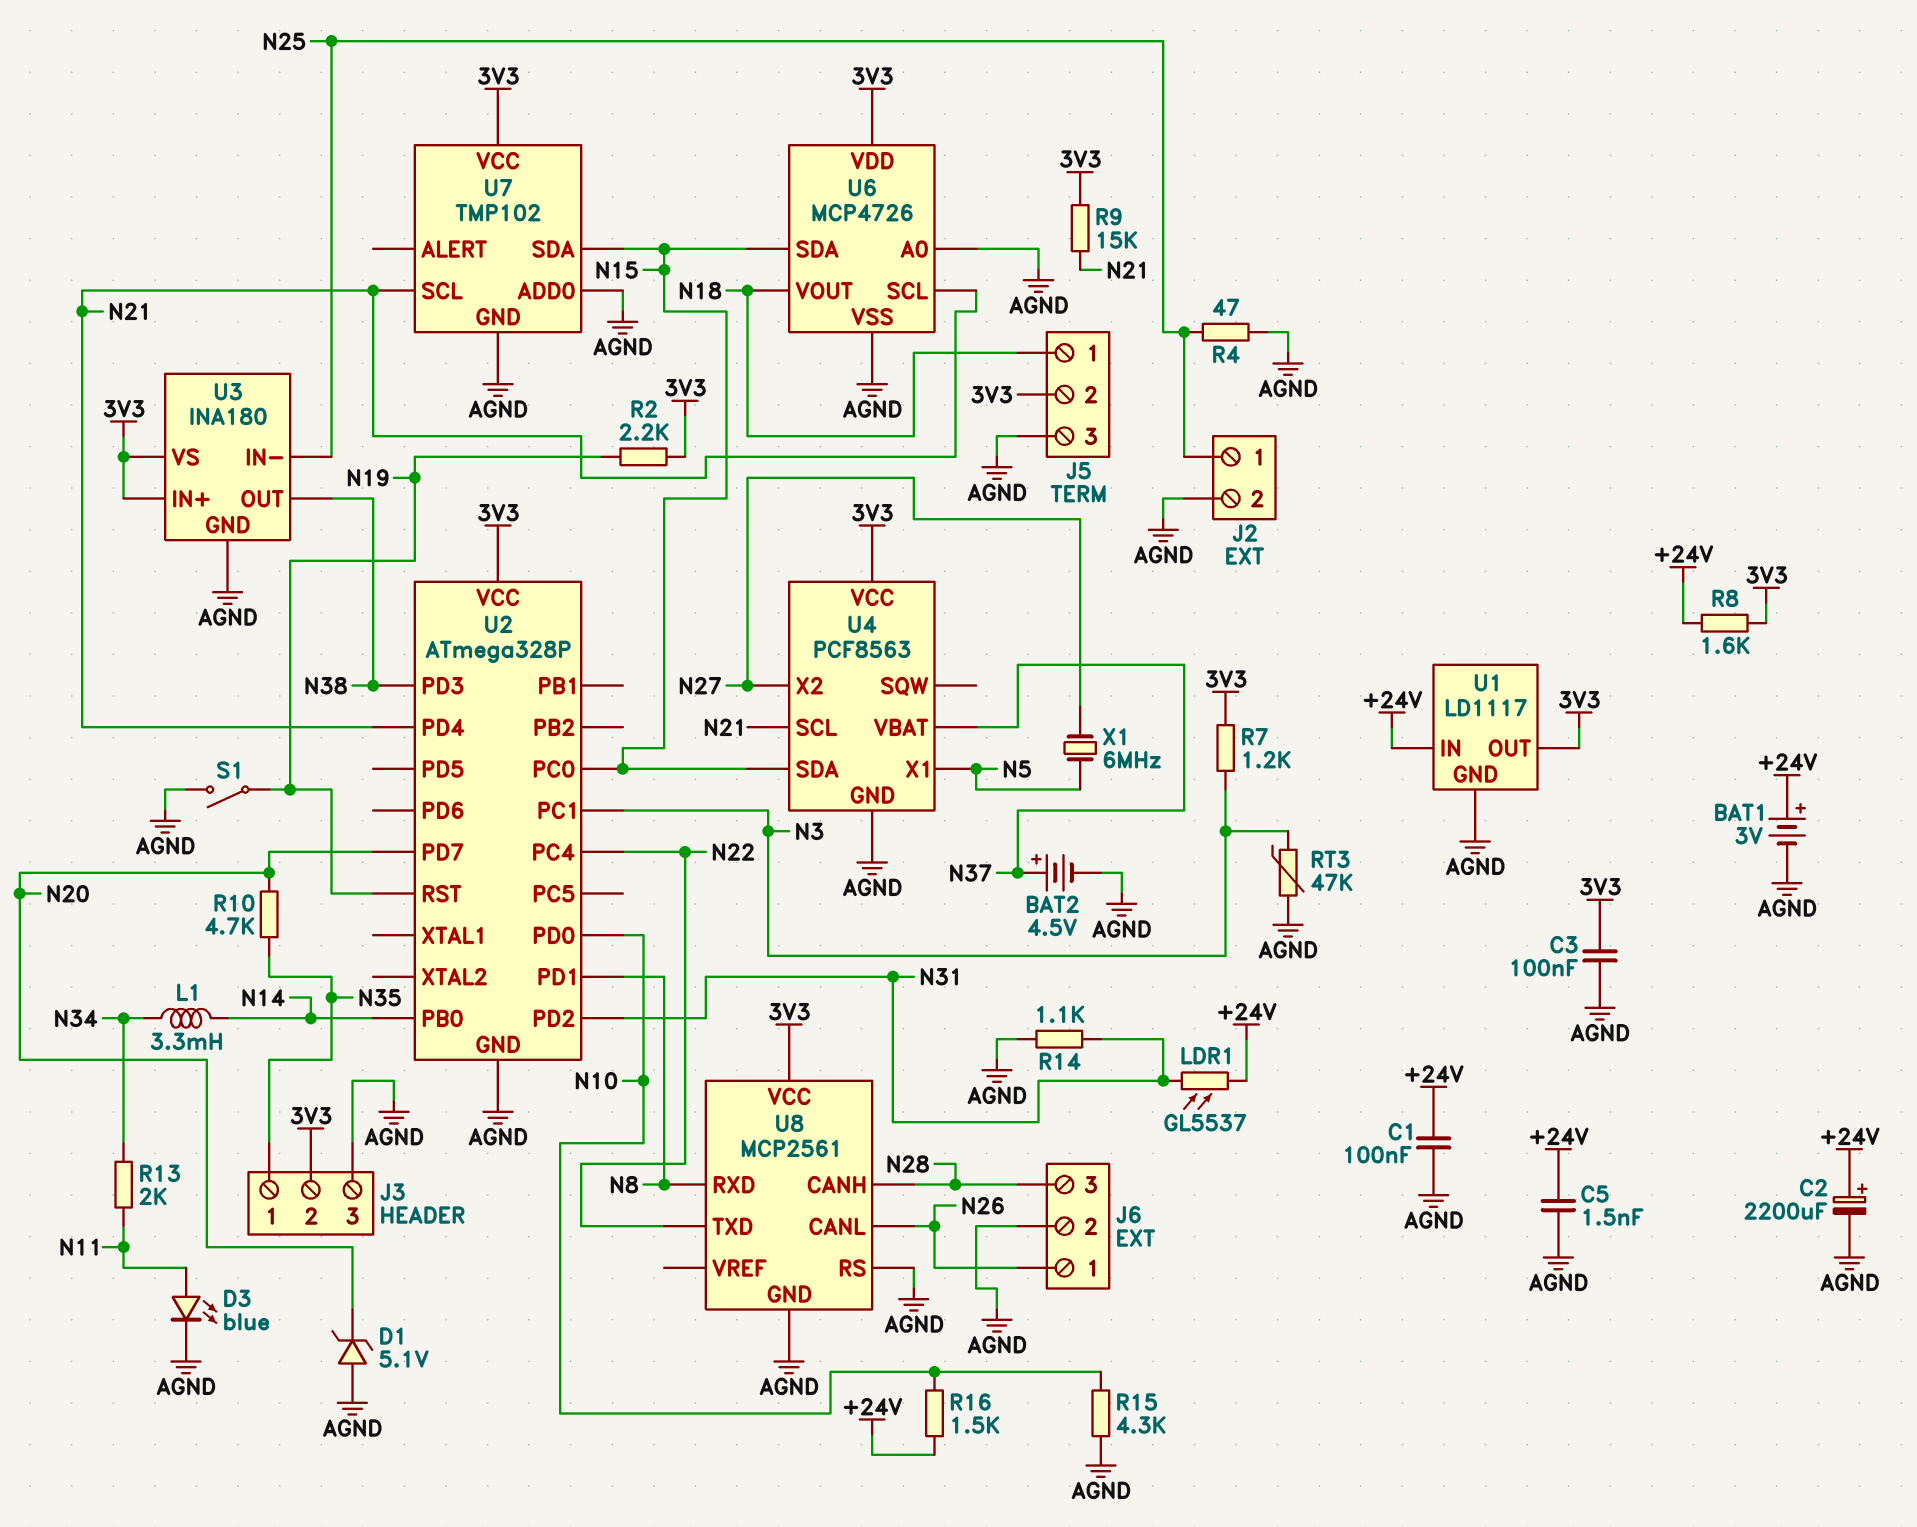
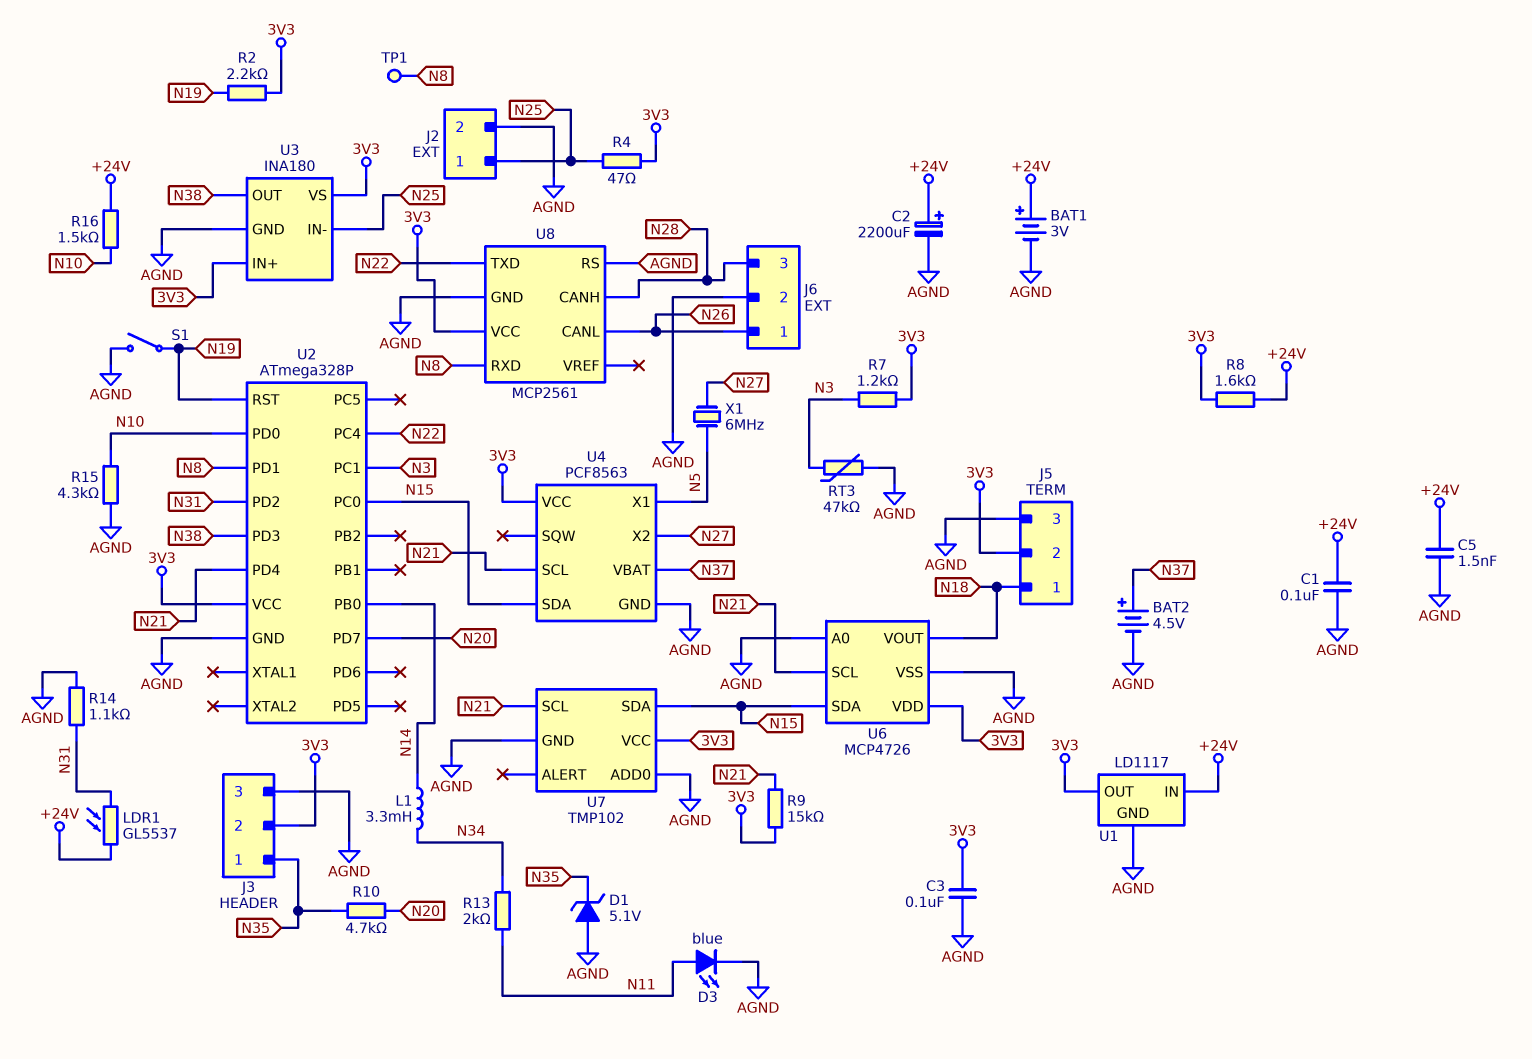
D1: zener 5.1V (A AGND, K N20) -> zener 5.1V (A AGND, K N35)
R4: 47 (AGND, N25) -> 47 (3V3, N25)
TP1: none -> test point (N8)

